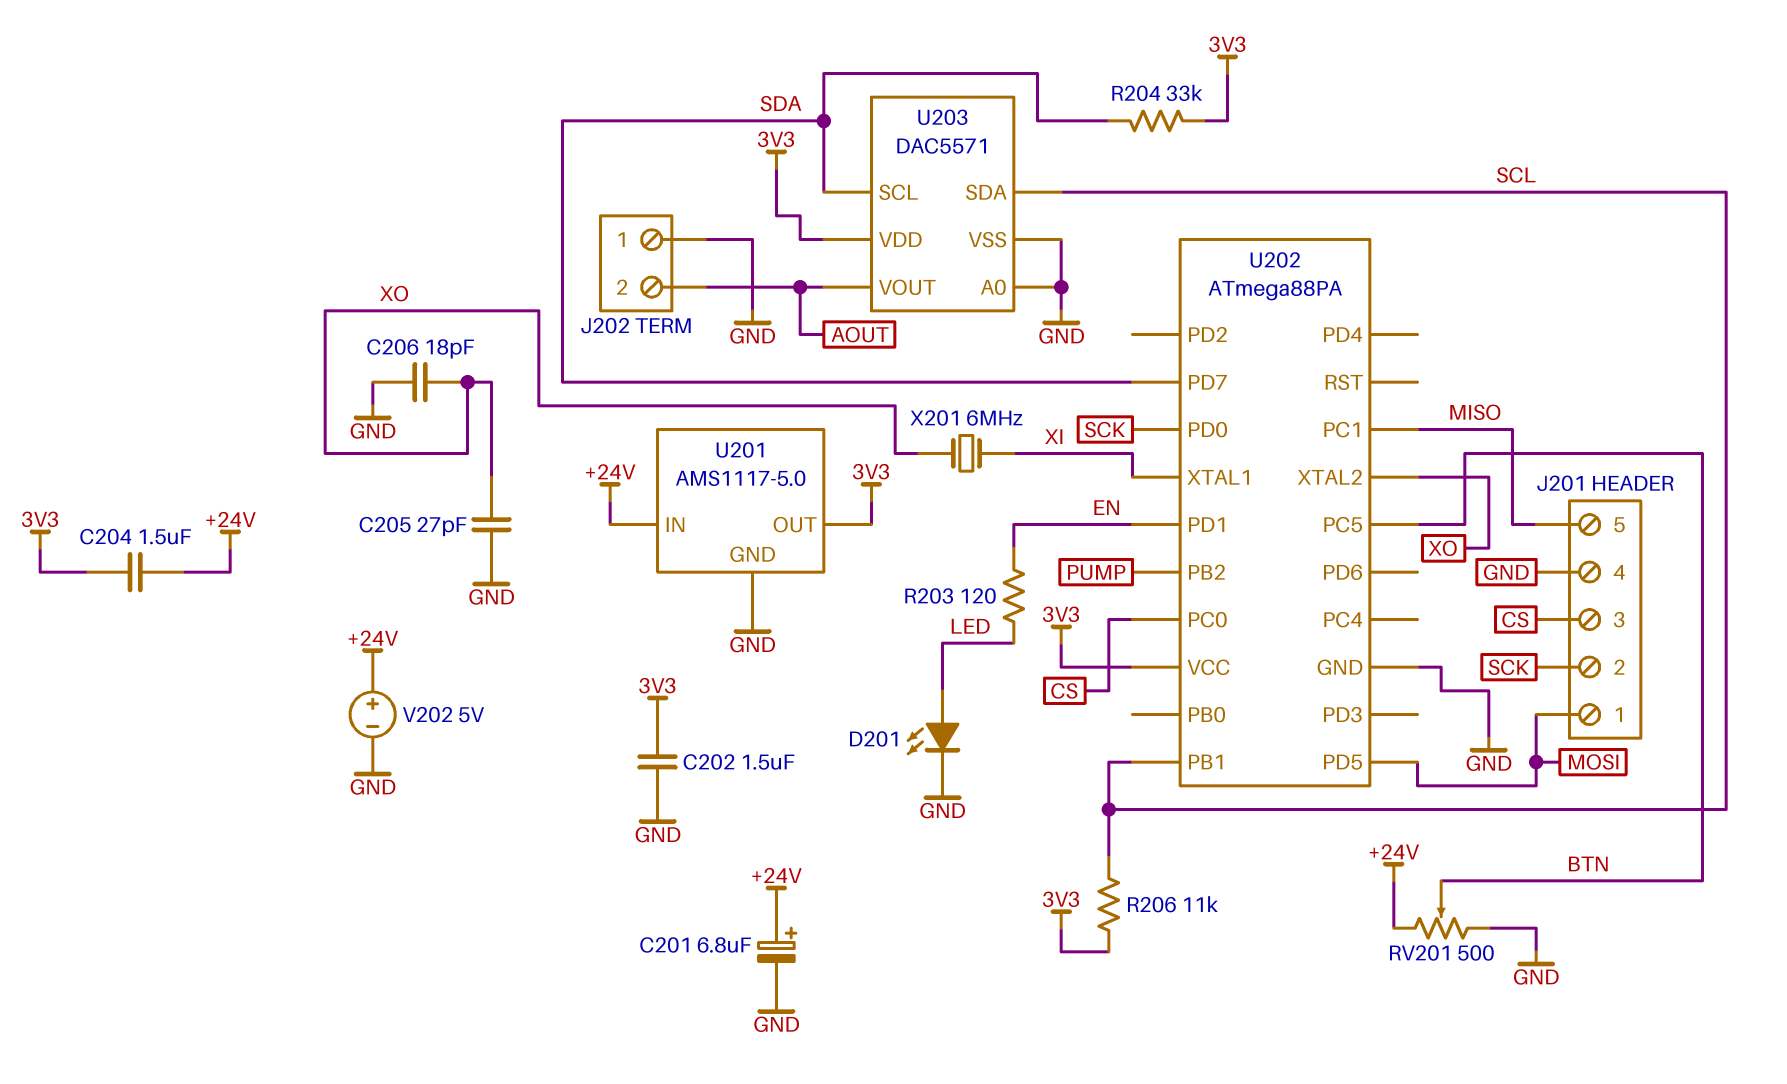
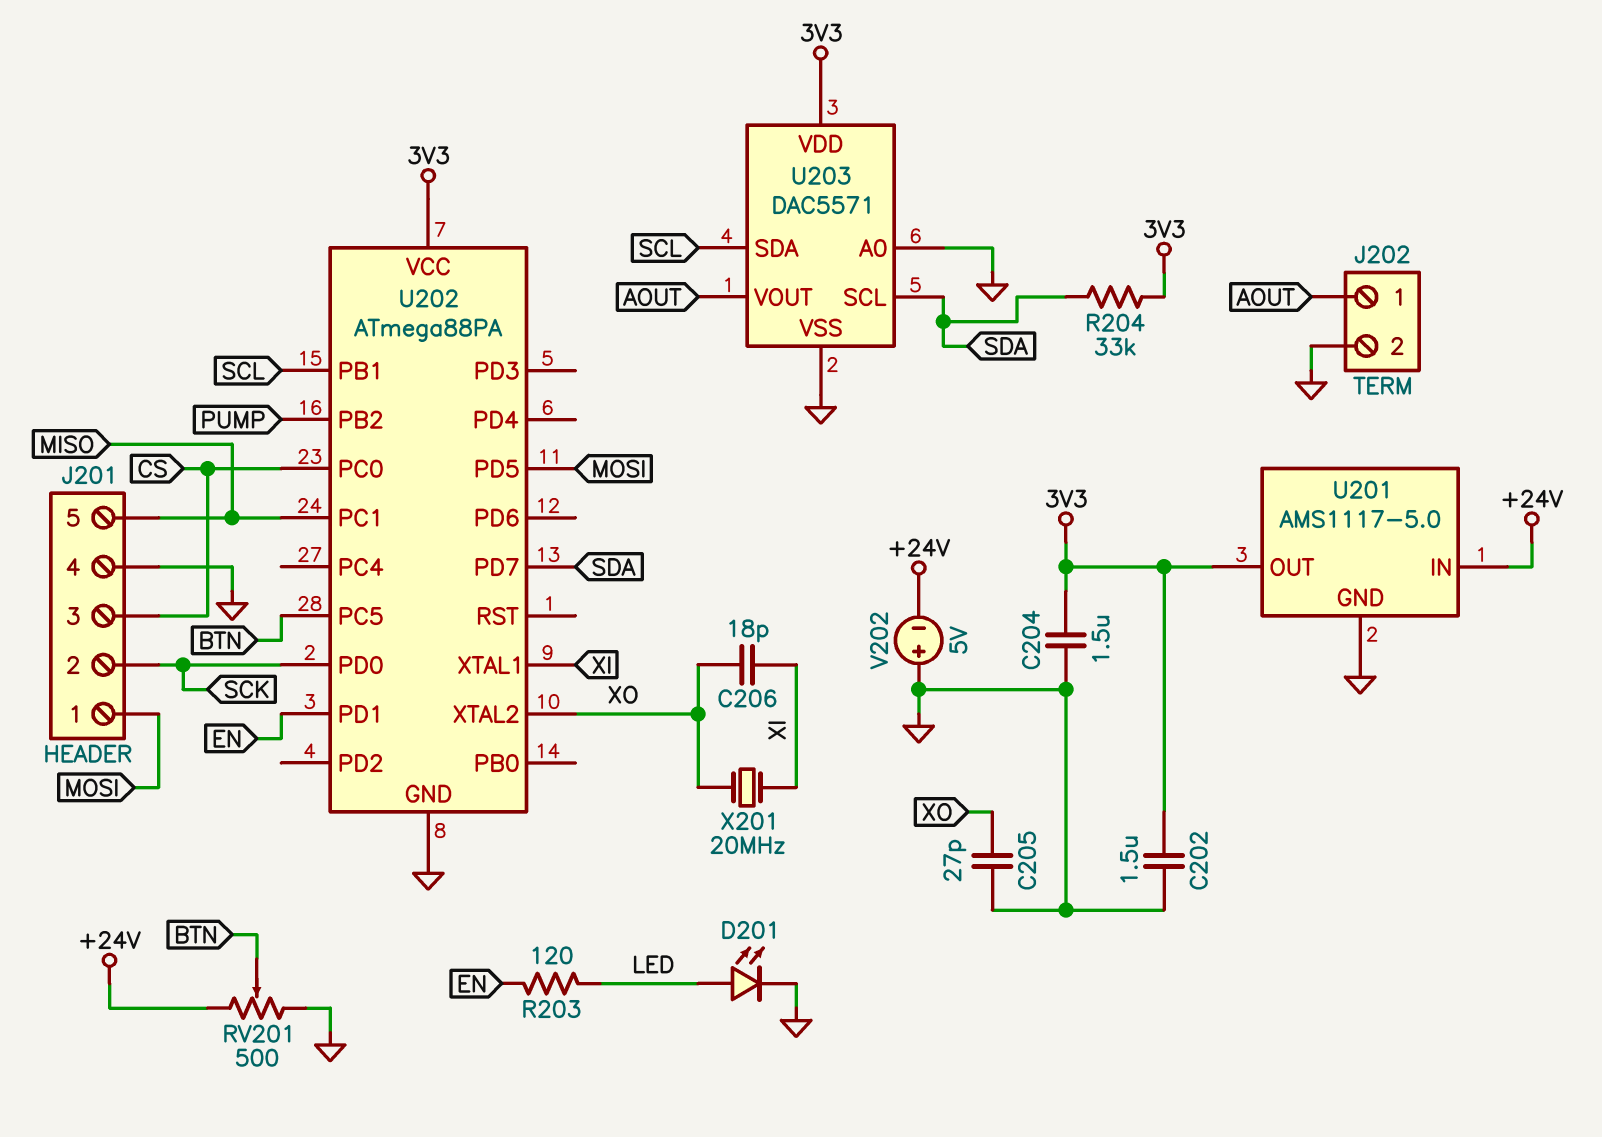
C201: 6.8uF (plus +24V, minus GND) -> none
C204: 1.5uF (+24V, 3V3) -> 1.5uF (3V3, GND)
C206: 18pF (GND, XO) -> 18pF (XI, XO)
J202 pin 1: GND -> AOUT
J202 pin 2: AOUT -> GND
R206: 11k (3V3, SCL) -> none
V202: 5V (plus +24V, minus GND) -> 5V (plus GND, minus +24V)
X201: 6MHz (XI, XO) -> 20MHz (XI, XO)

